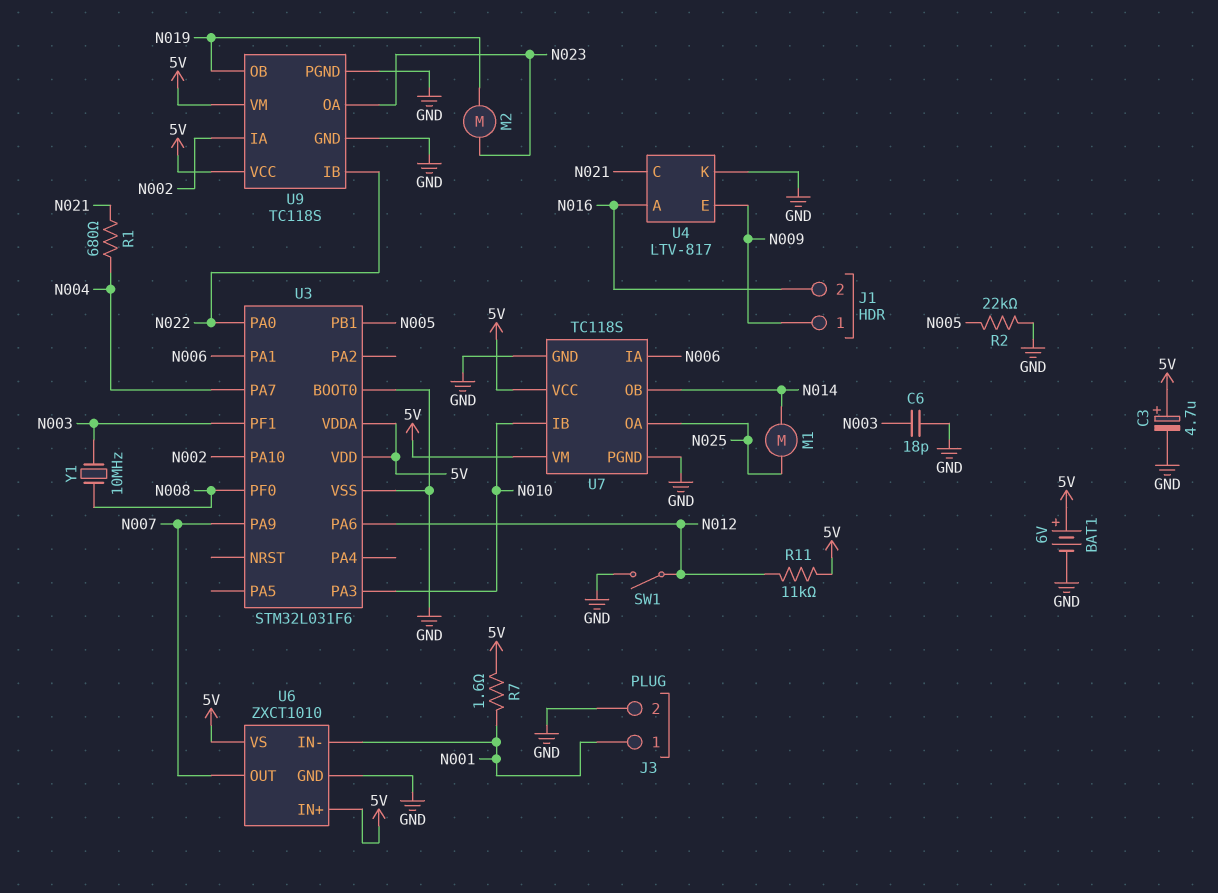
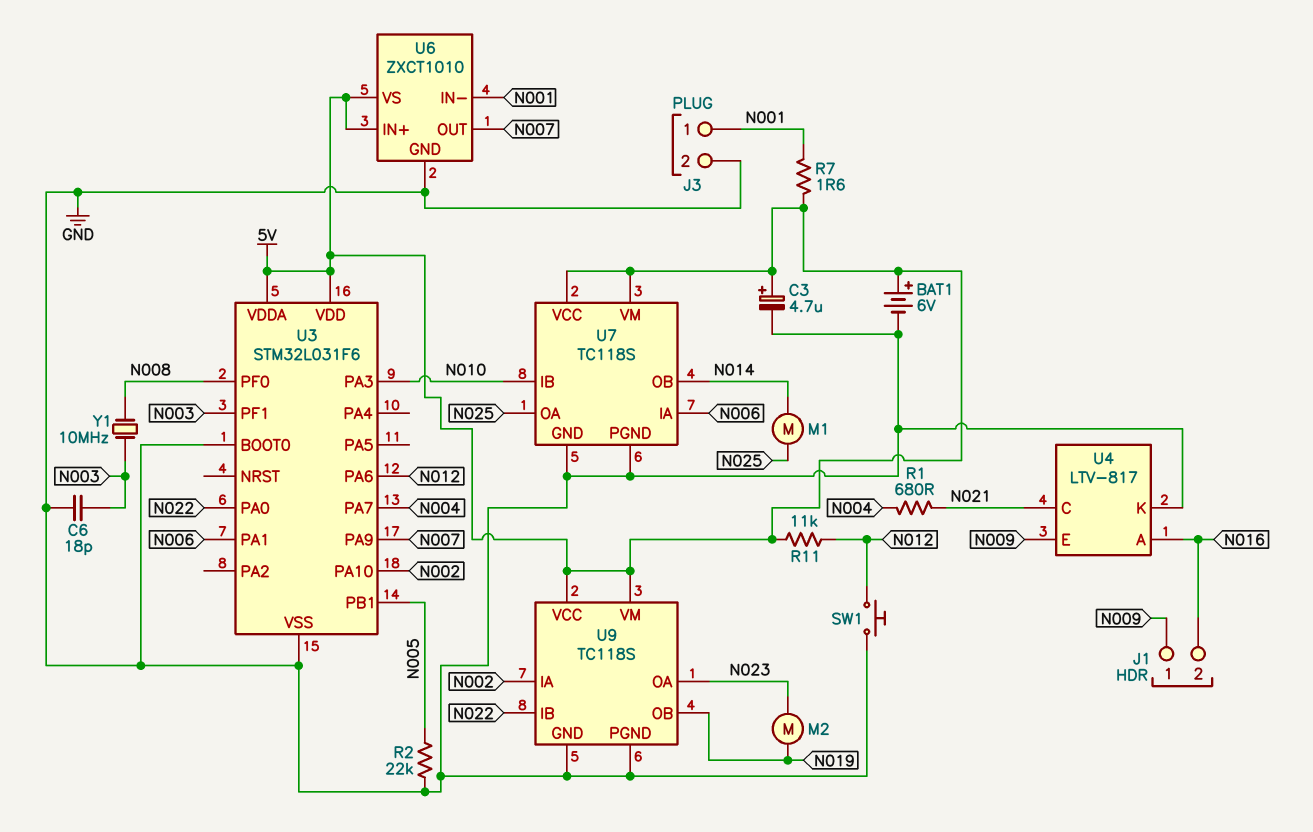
SW1: switch (GND, N012) -> button (GND, N012)

